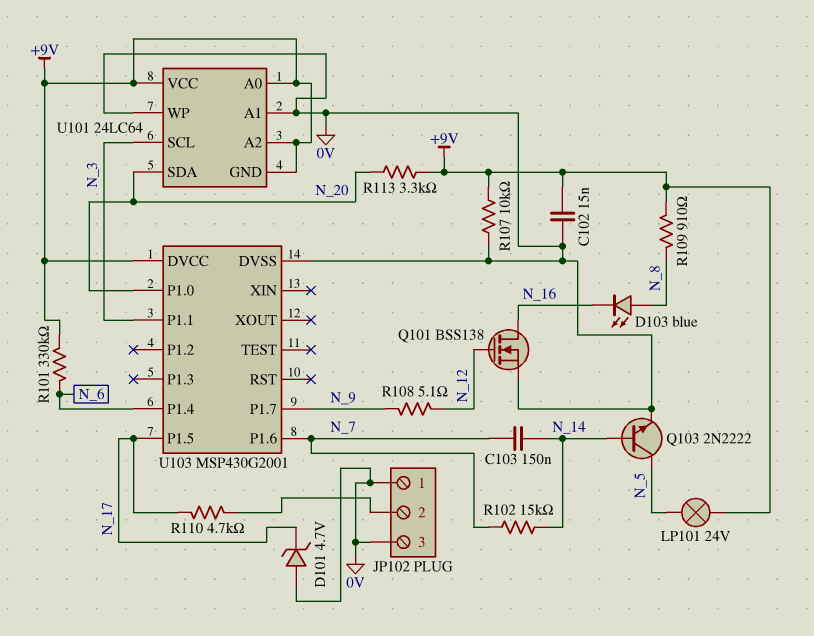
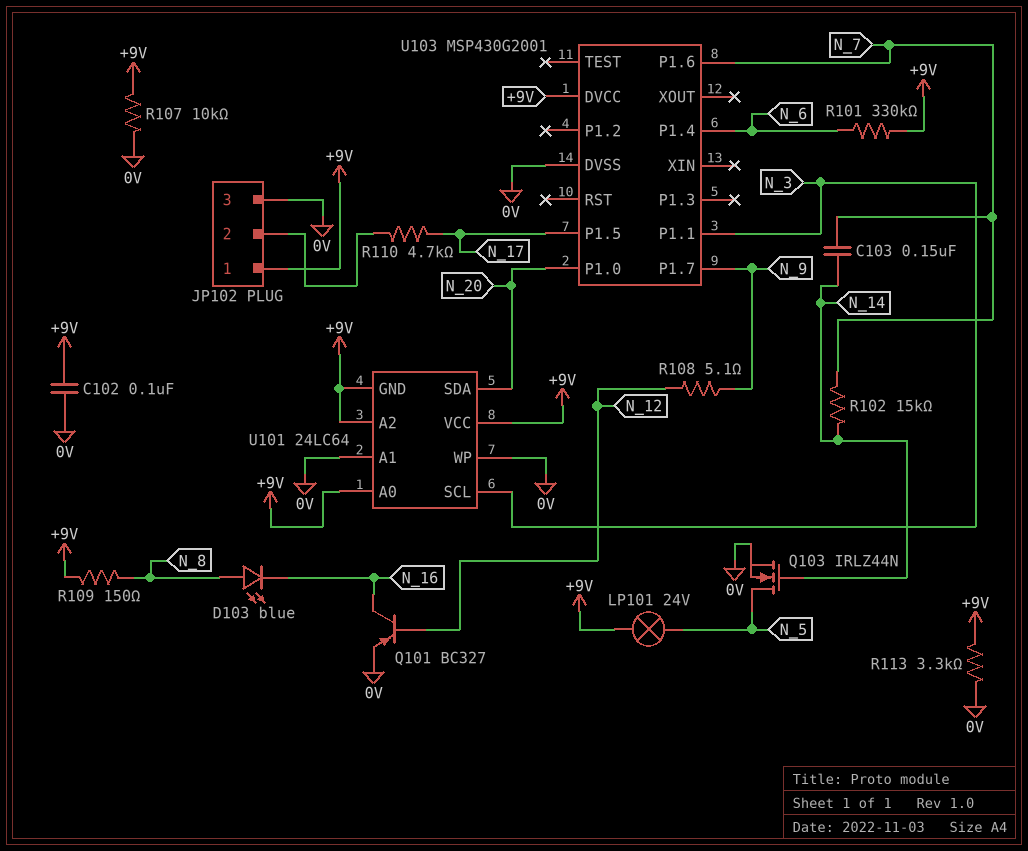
C102: 15nF (+9V, 0V) -> 100nF (+9V, 0V)
D101: zener 4.7V (A 0V, K N_17) -> none
JP102 pin 1: 0V -> +9V
Q101: NMOS BSS138 (G N_12, D N_16, S 0V) -> PNP BC327 (B N_12, C N_16, E 0V)
Q103: NPN 2N2222 (B N_14, C N_5, E 0V) -> NMOS IRLZ44N (G N_14, D N_5, S 0V)
R109: 910 (+9V, N_8) -> 150 (+9V, N_8)
R113: 3.3k (+9V, N_20) -> 3.3k (+9V, 0V)

